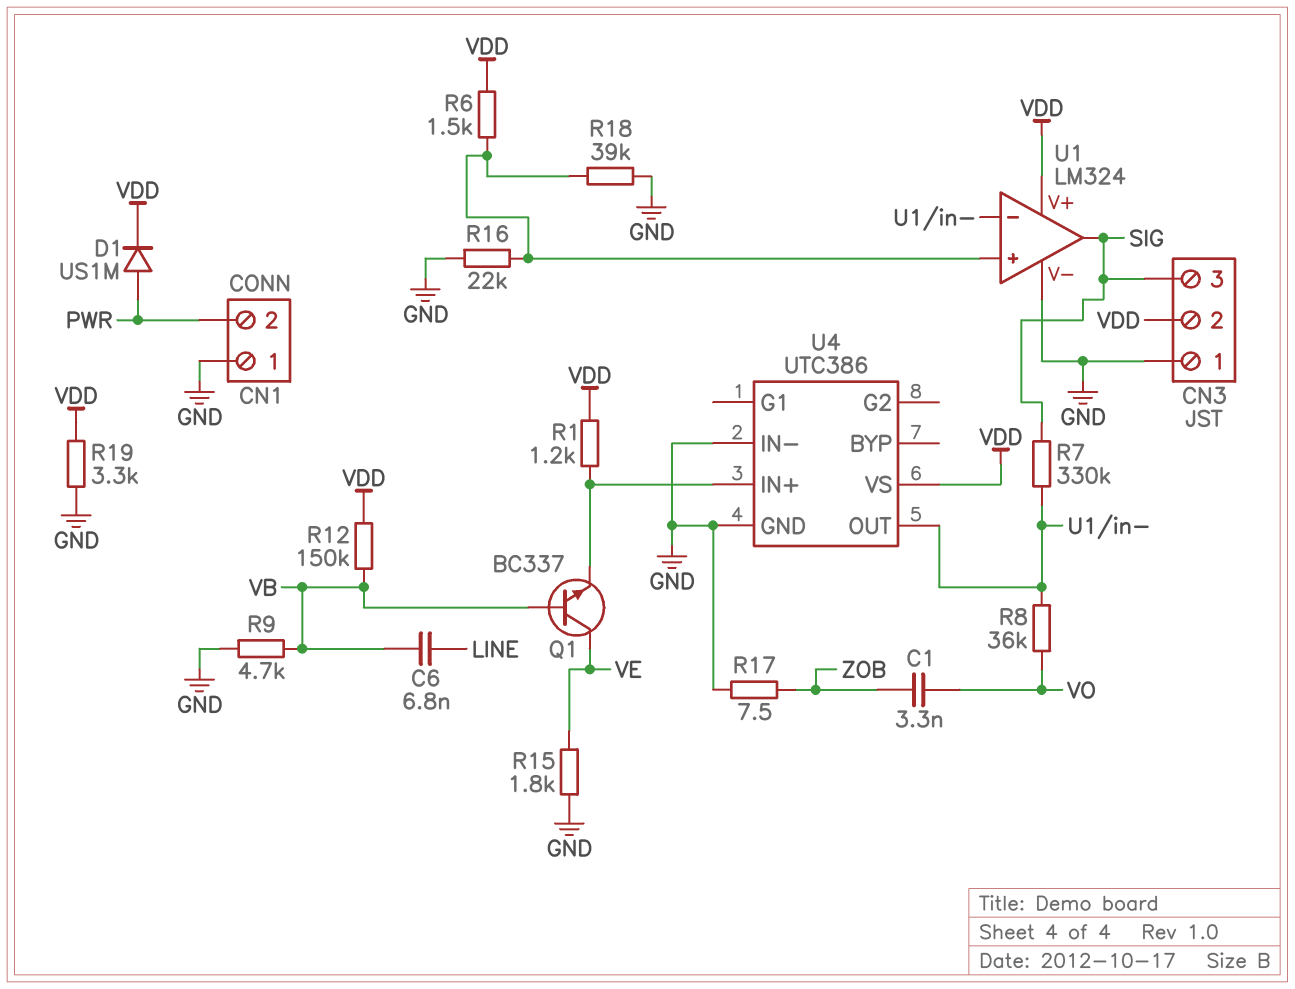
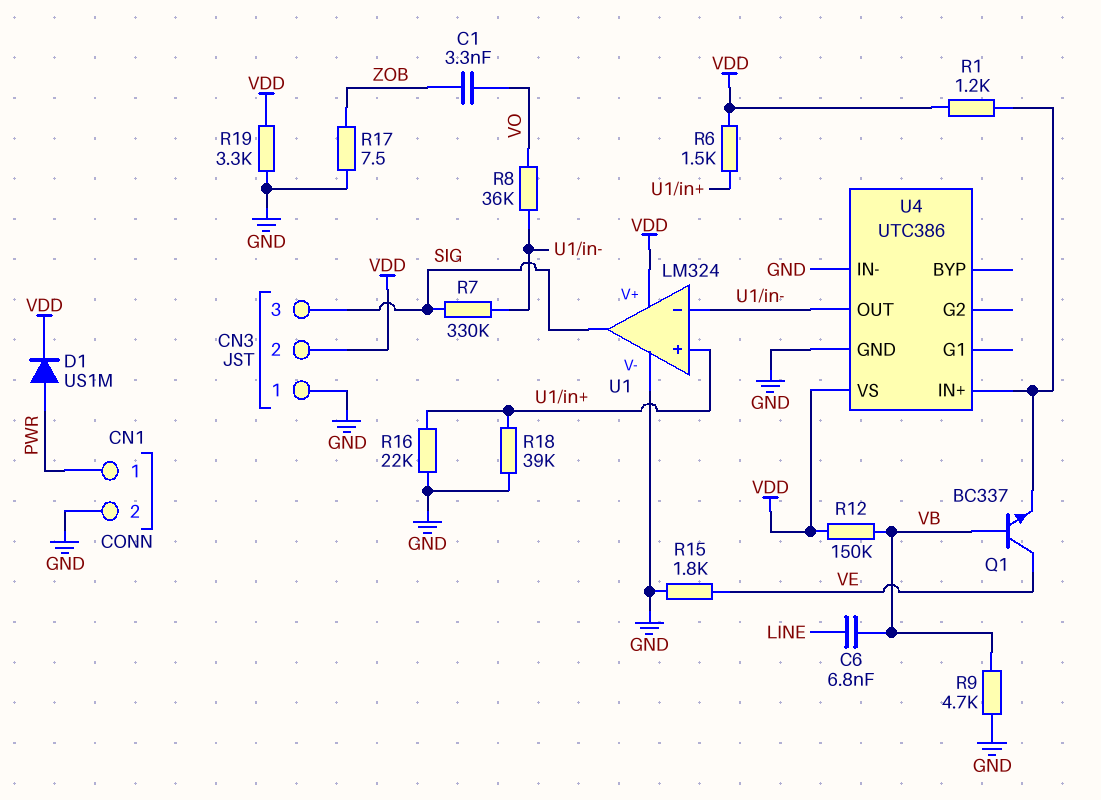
CN1 pin 1: GND -> PWR
CN1 pin 2: PWR -> GND

